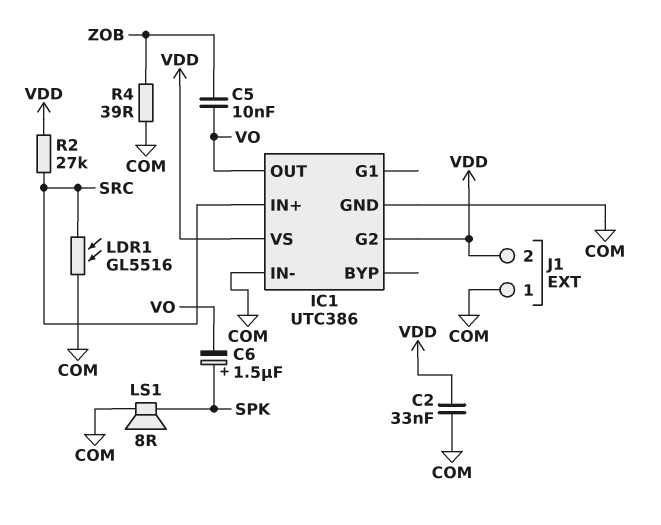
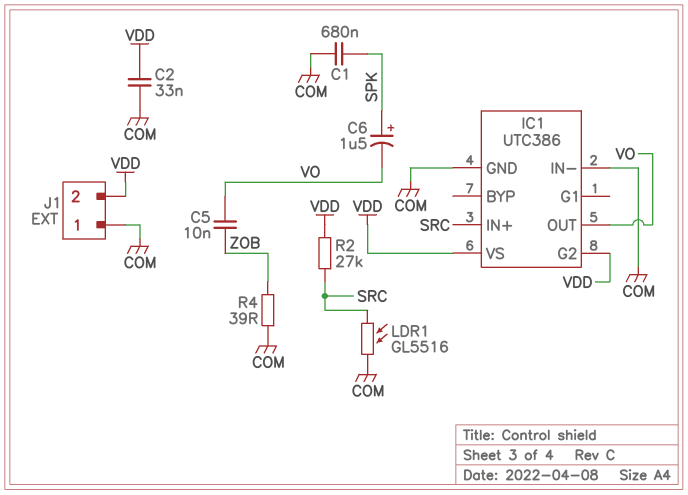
C1: none -> 680nF (COM, SPK)
LS1: speaker 8R (COM, SPK) -> none

